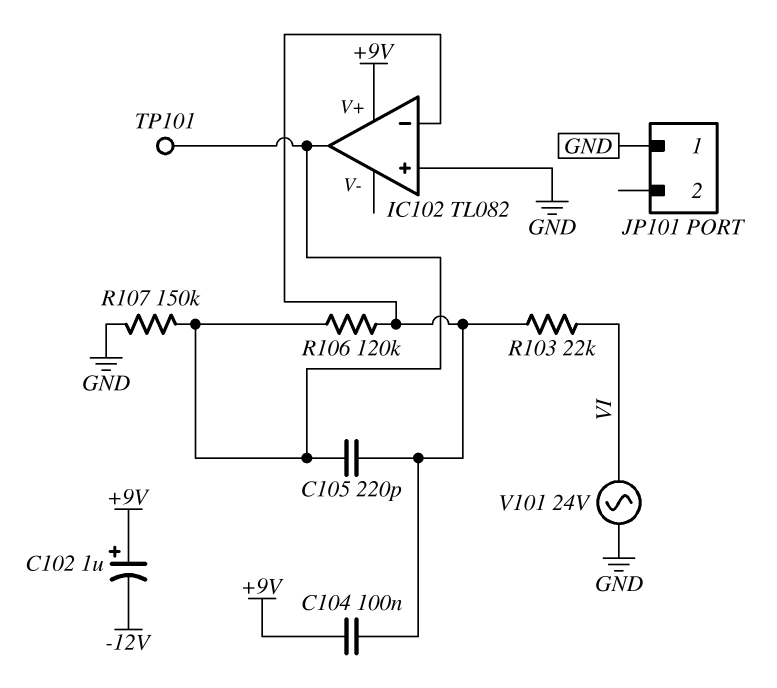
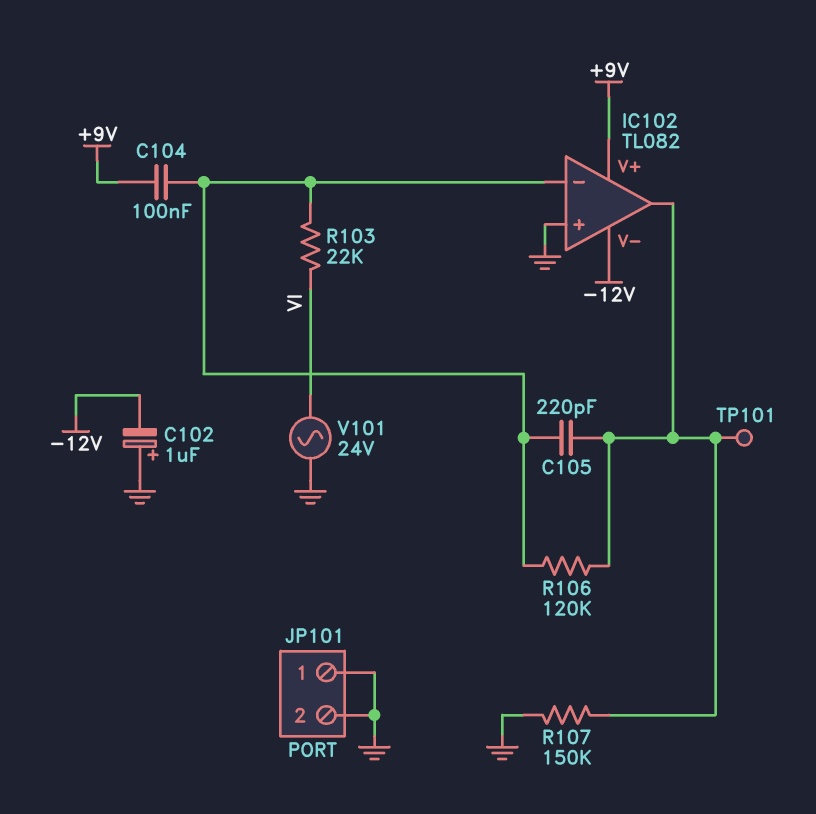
C102: 1uF (plus +9V, minus -12V) -> 1uF (plus GND, minus -12V)
IC102 pin V-: none -> -12V
JP101 pin 2: none -> GND

